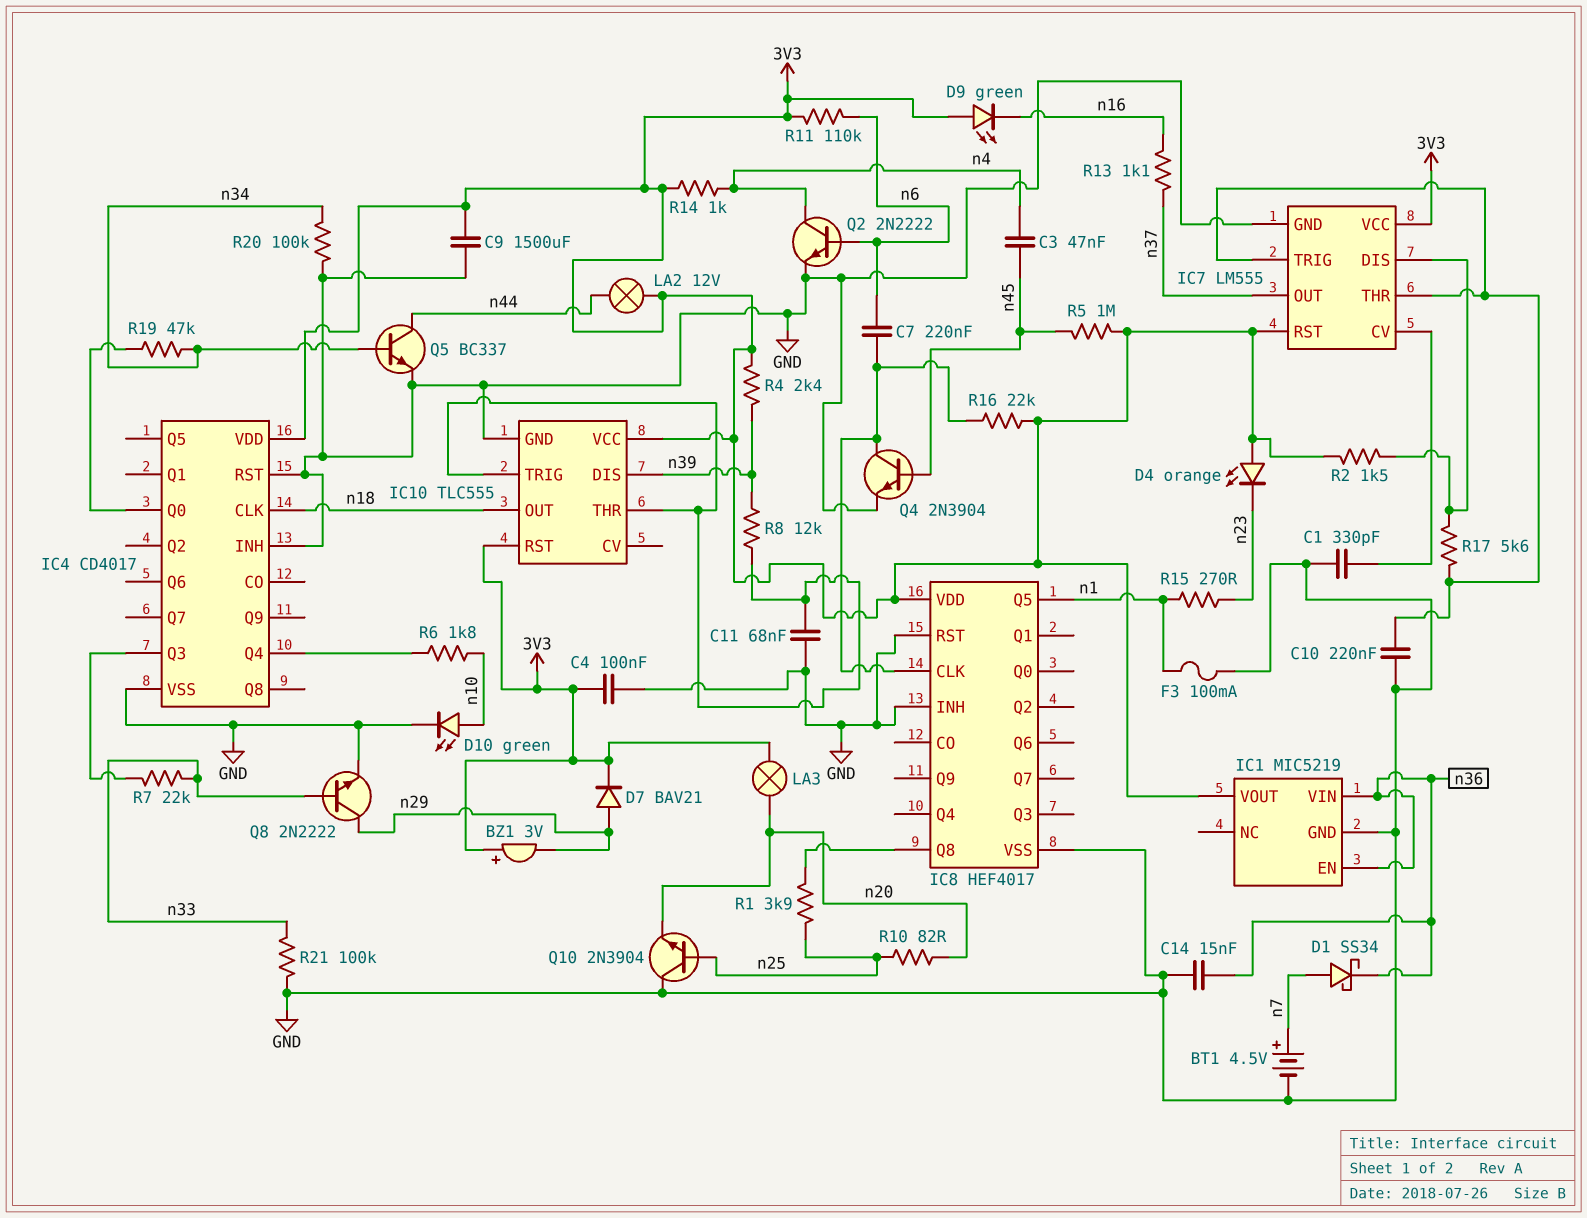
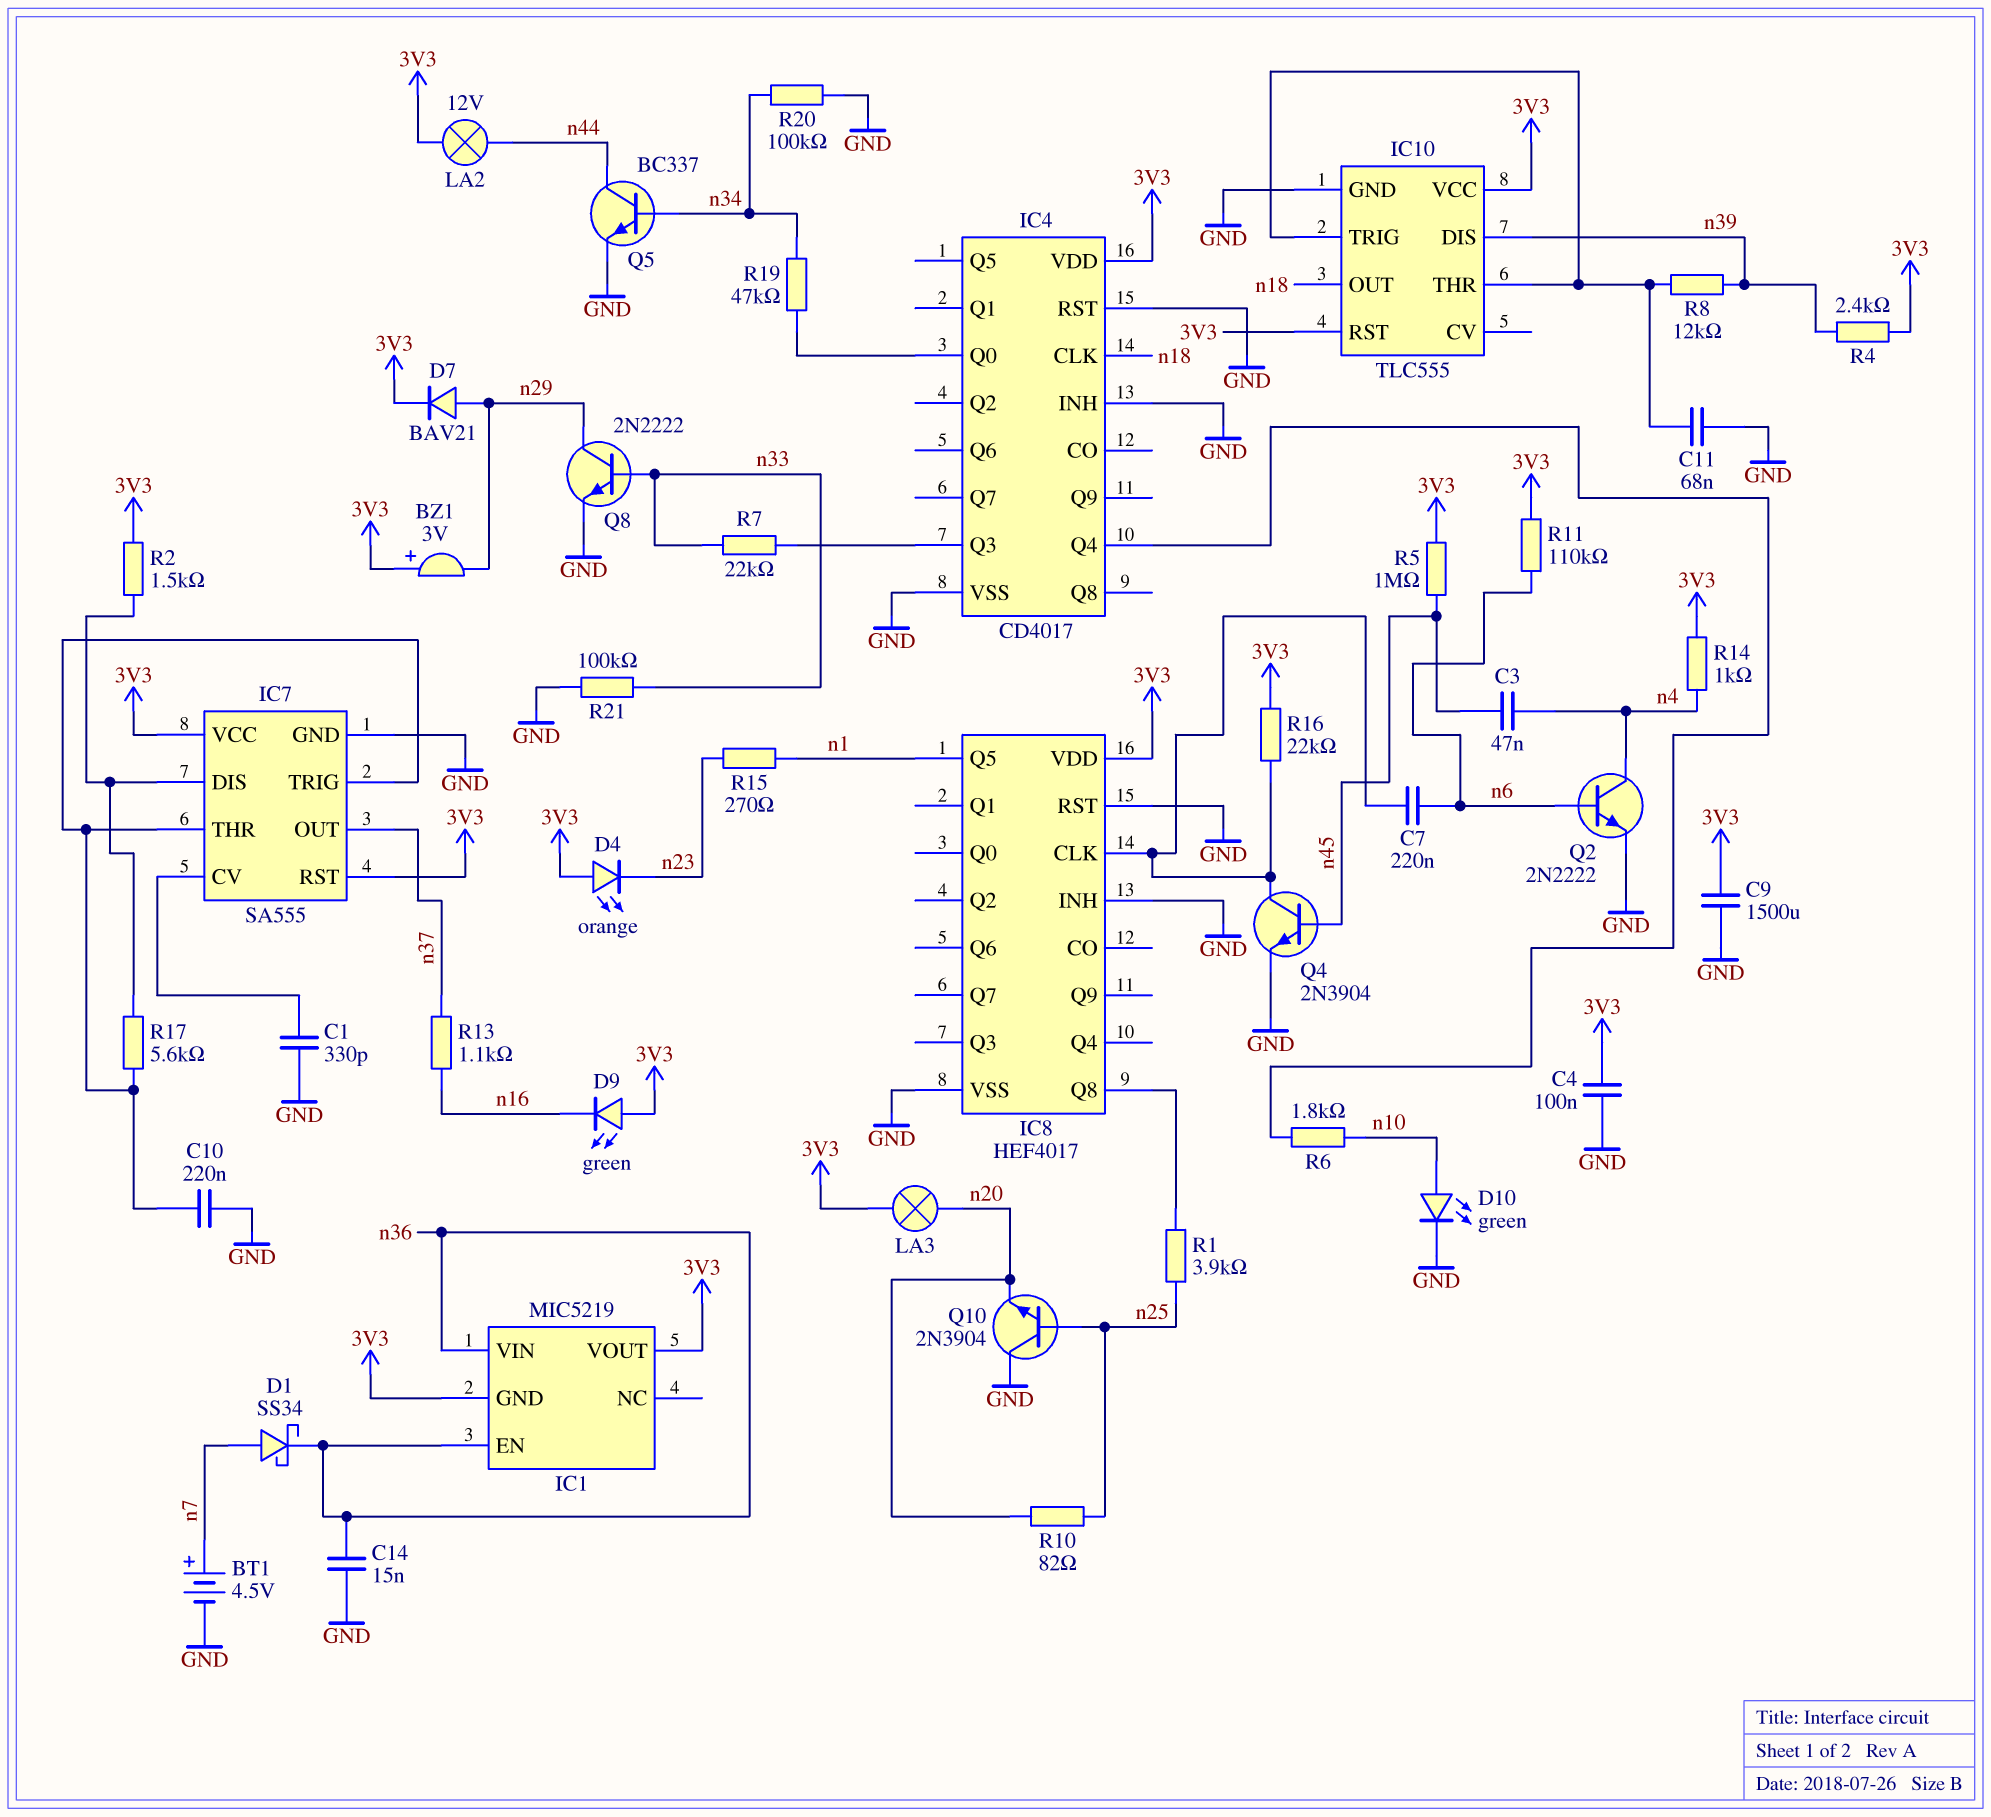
F3: 100mA (GND, n1) -> none
IC1 pin GND: GND -> 3V3
IC7: LM555 -> SA555

